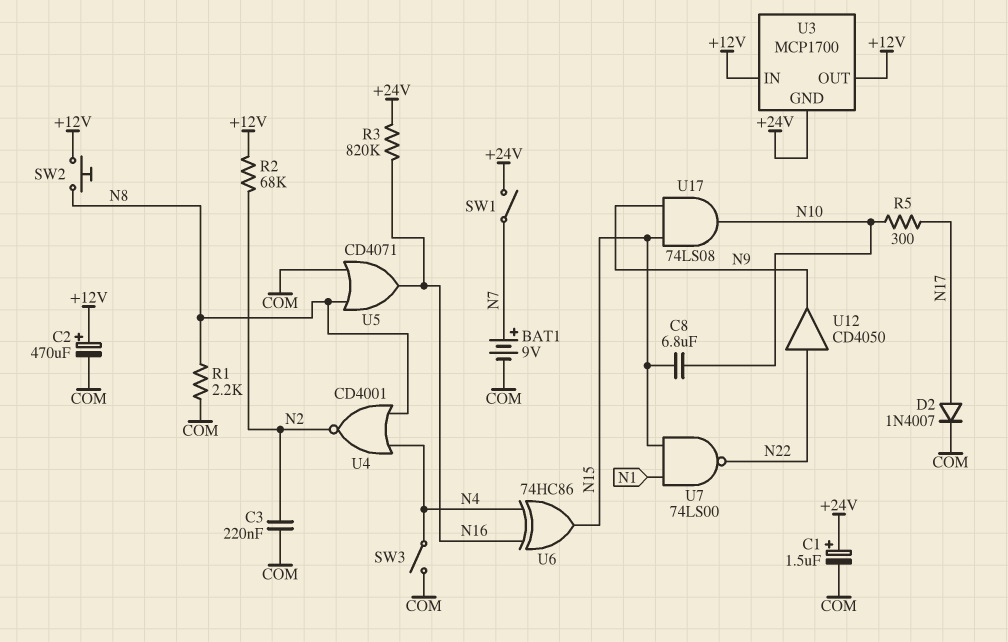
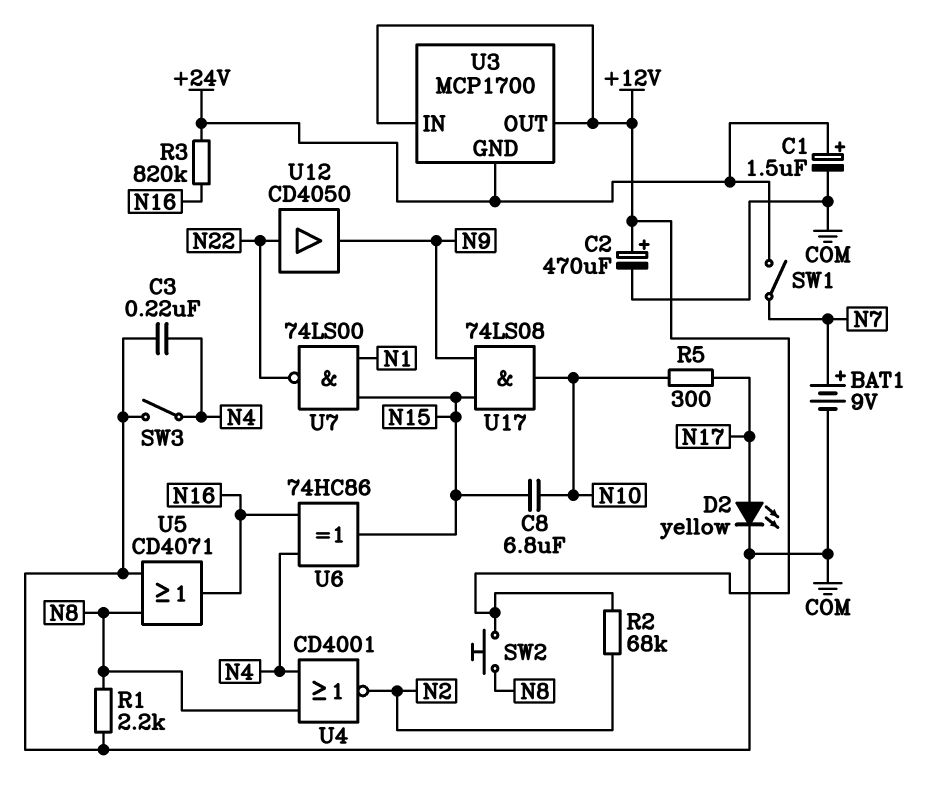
C3: 220nF (COM, N2) -> 220nF (COM, N4)
D2: diode 1N4007 (A N17, K COM) -> LED yellow (A N17, K COM)

